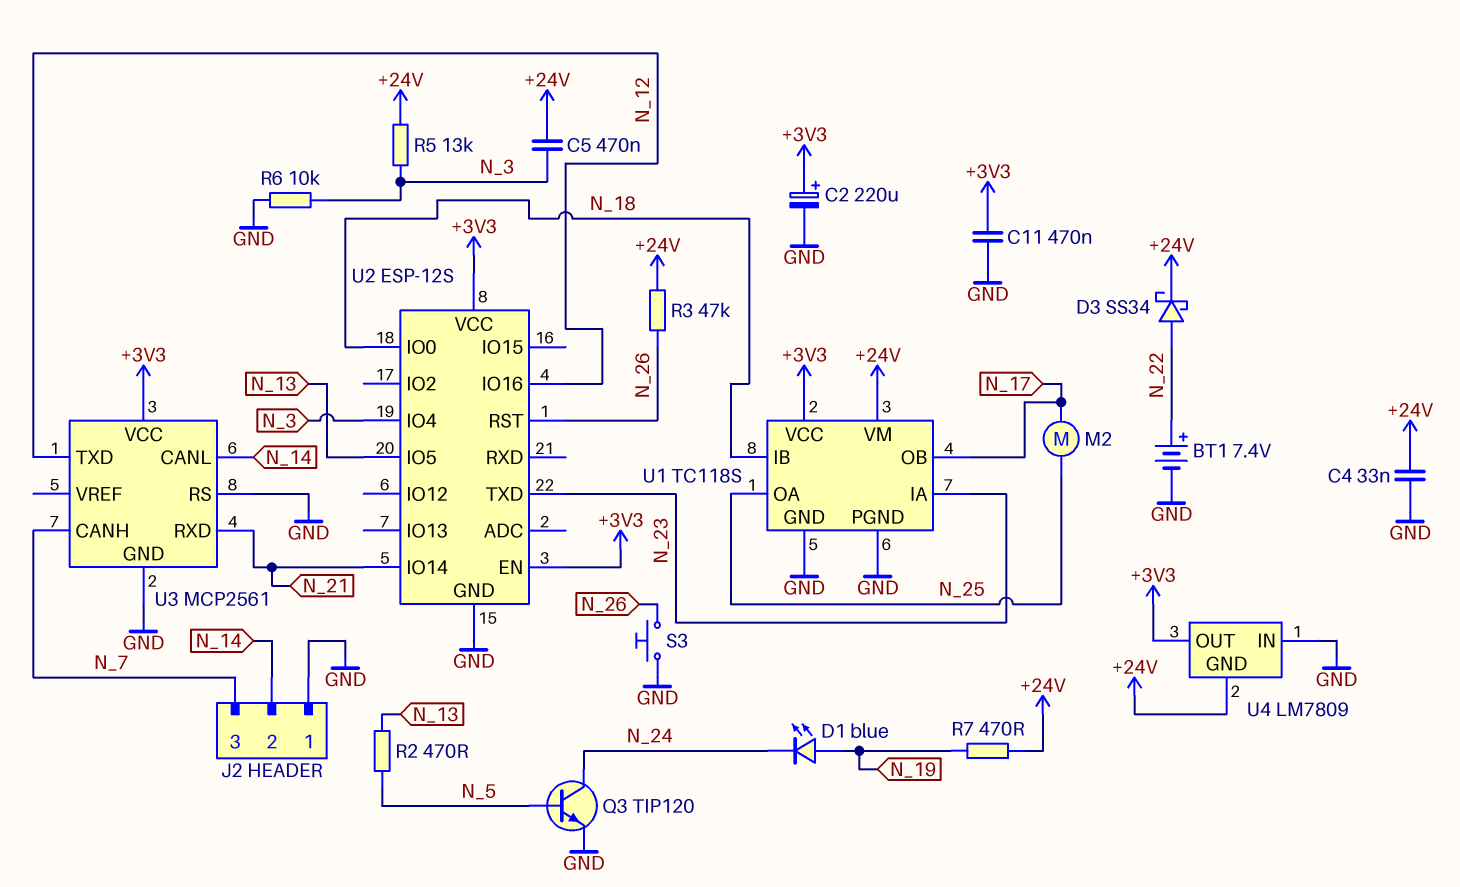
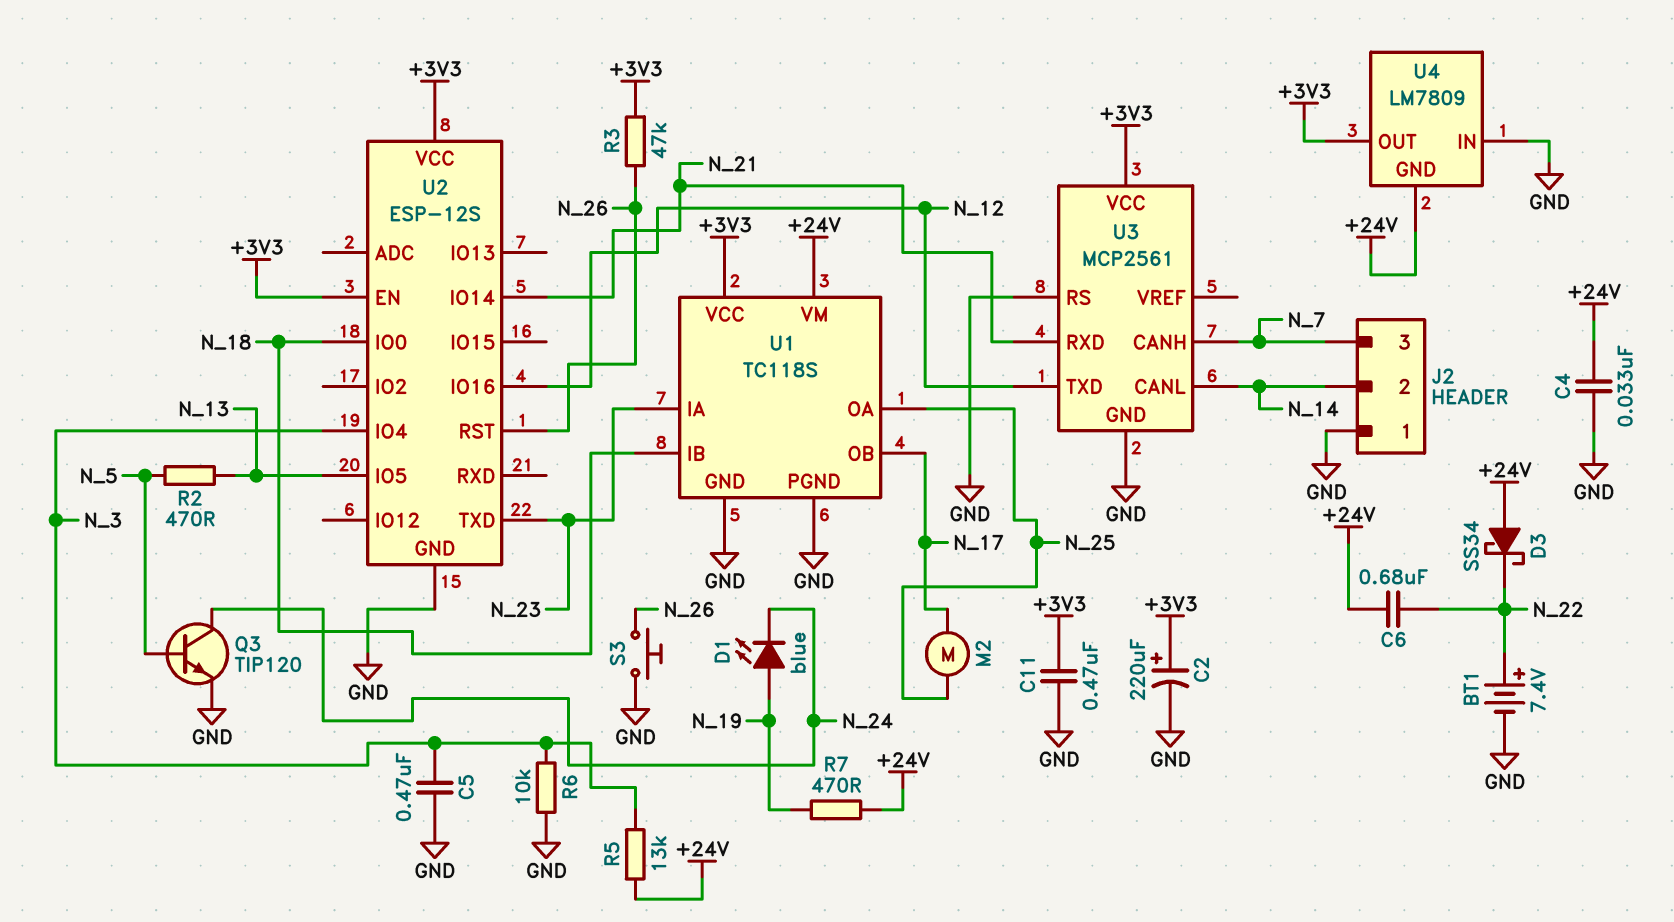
C5: 470nF (+24V, N_3) -> 470nF (GND, N_3)
C6: none -> 680nF (+24V, N_22)
D3: schottky SS34 (A N_22, K +24V) -> schottky SS34 (A +24V, K N_22)
R3: 47k (+24V, N_26) -> 47k (+3V3, N_26)

